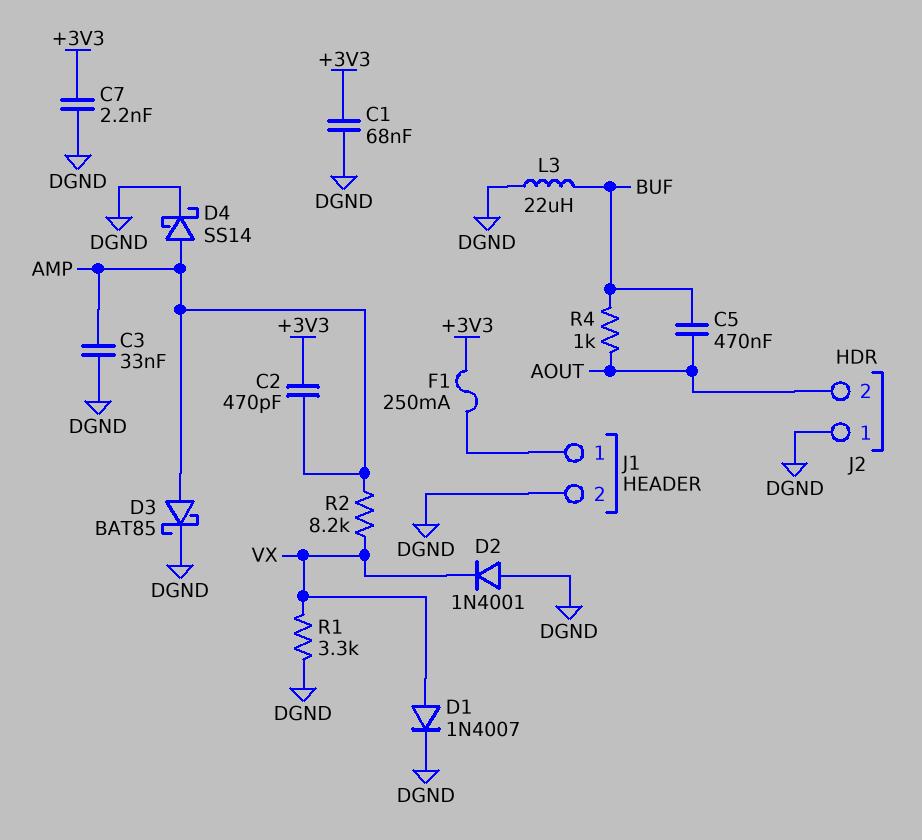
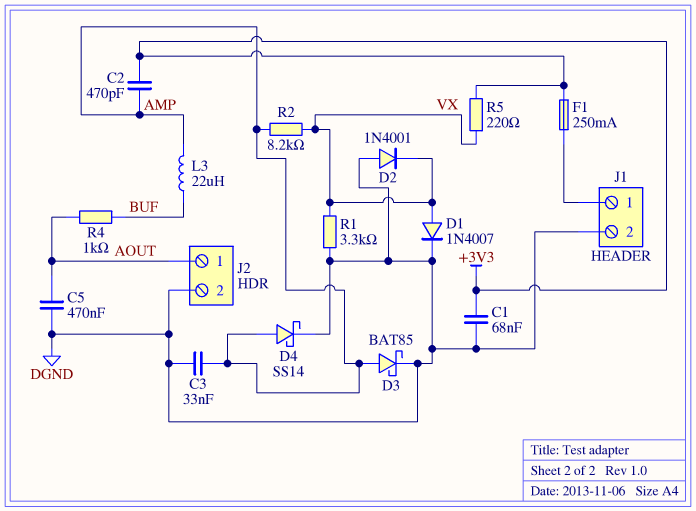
C5: 470nF (AOUT, BUF) -> 470nF (AOUT, DGND)
C7: 2.2nF (+3V3, DGND) -> none
J2 pin 1: DGND -> AOUT
J2 pin 2: AOUT -> DGND
L3: 22uH (BUF, DGND) -> 22uH (AMP, BUF)
R5: none -> 220 (+3V3, VX)

